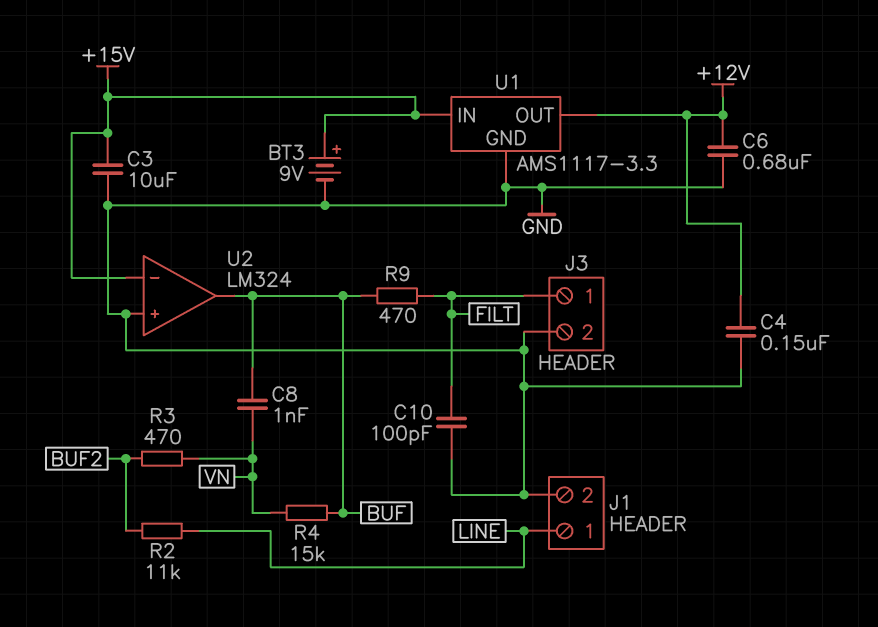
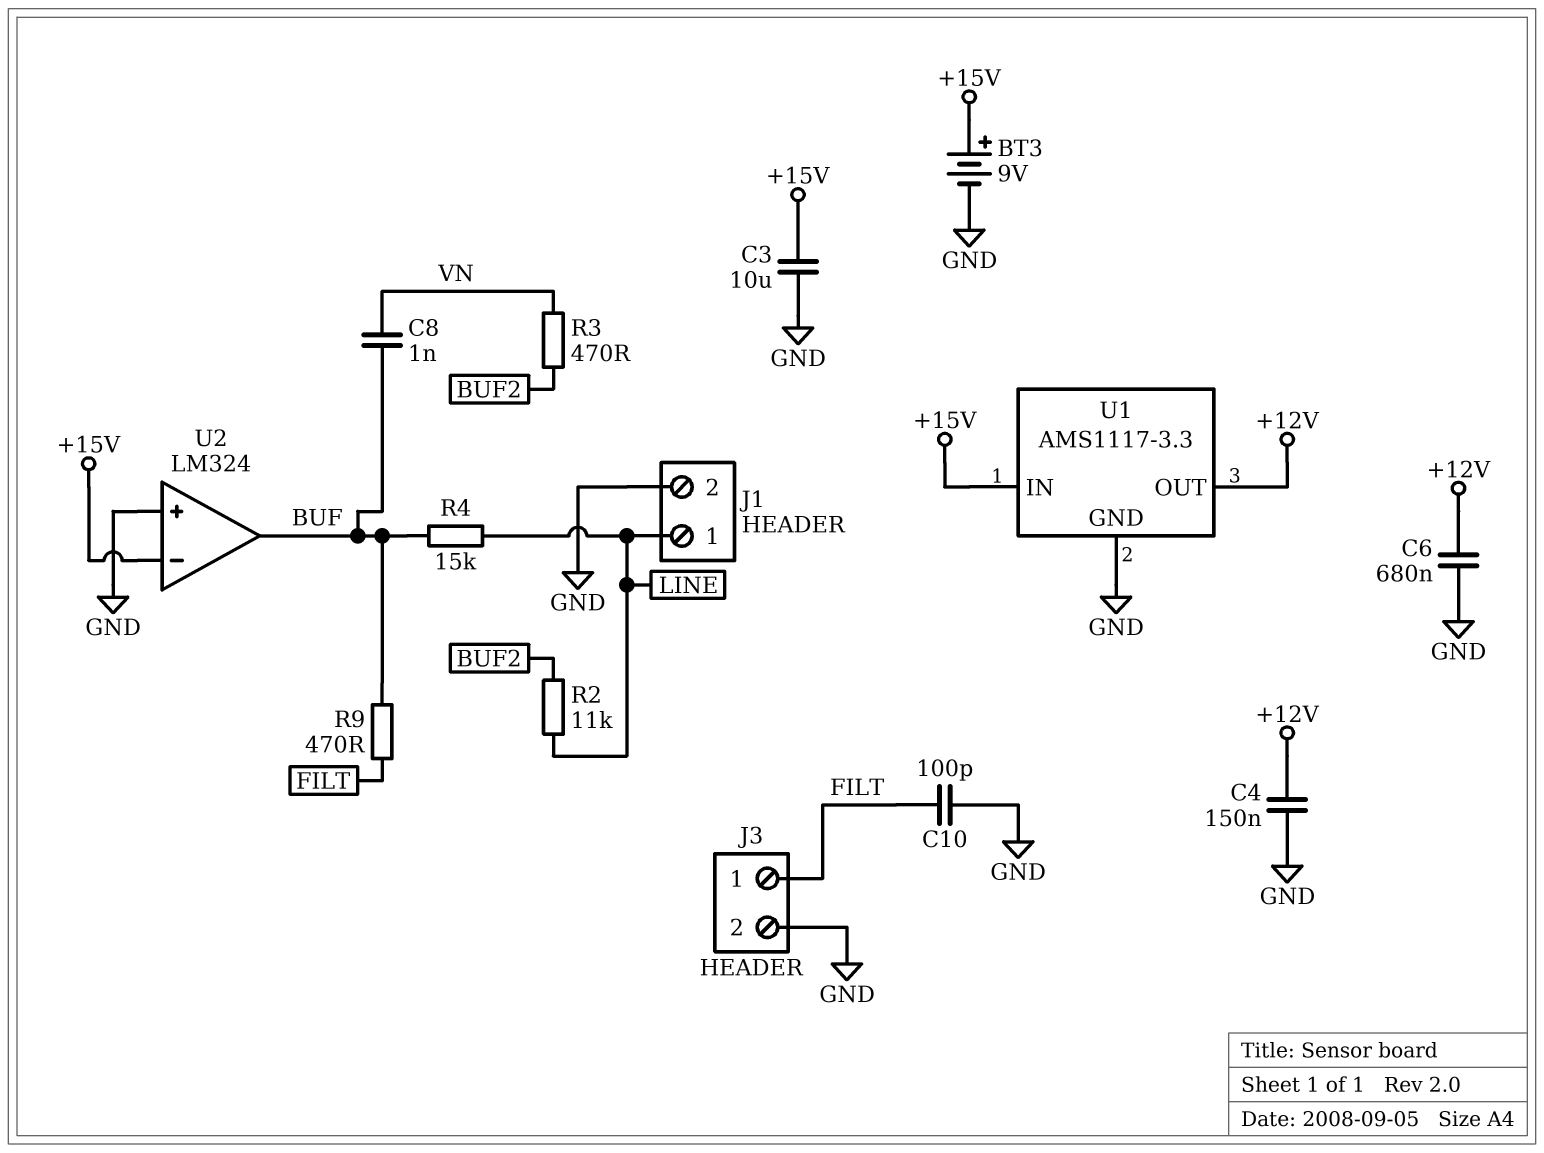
R4: 15k (BUF, VN) -> 15k (BUF, LINE)

